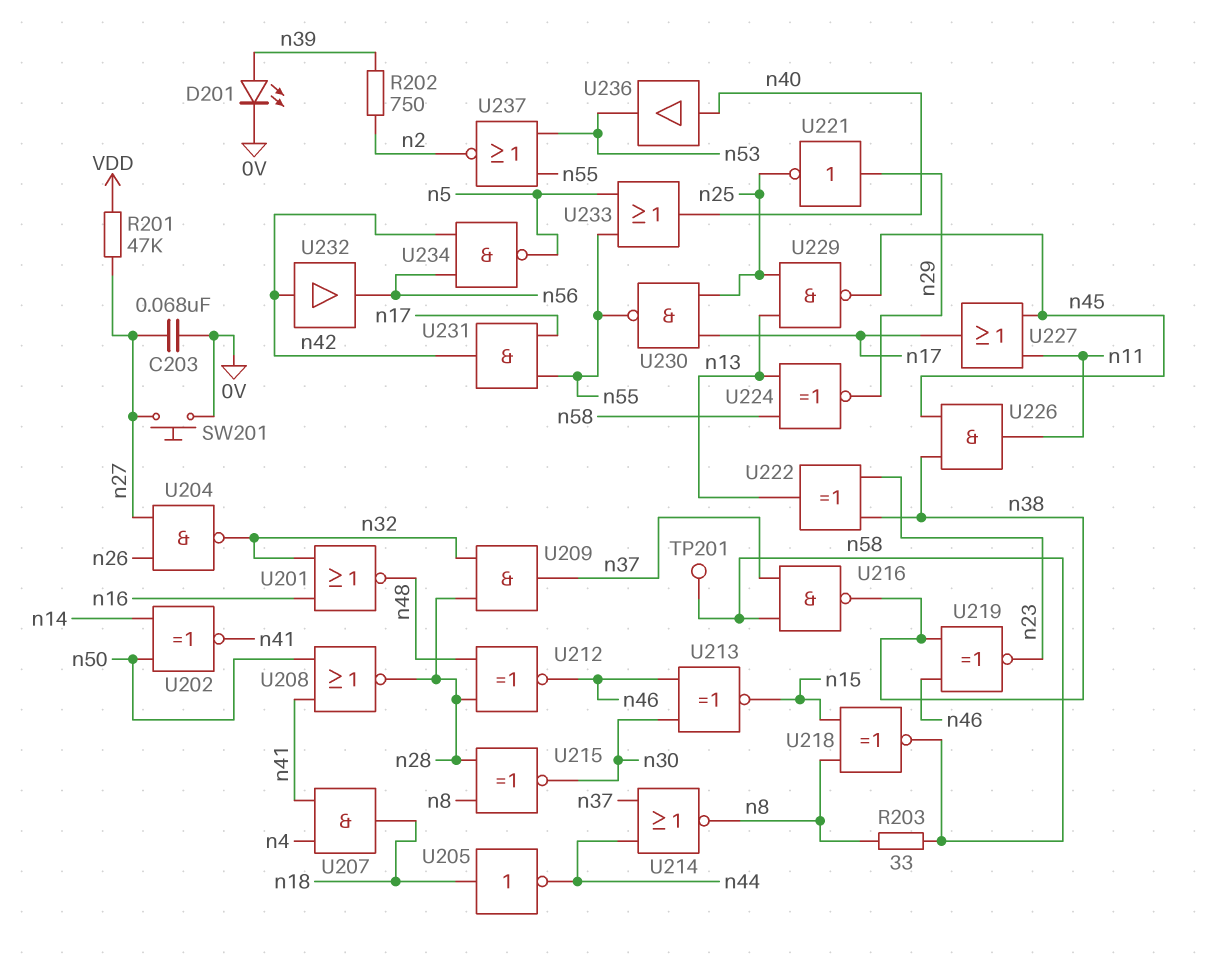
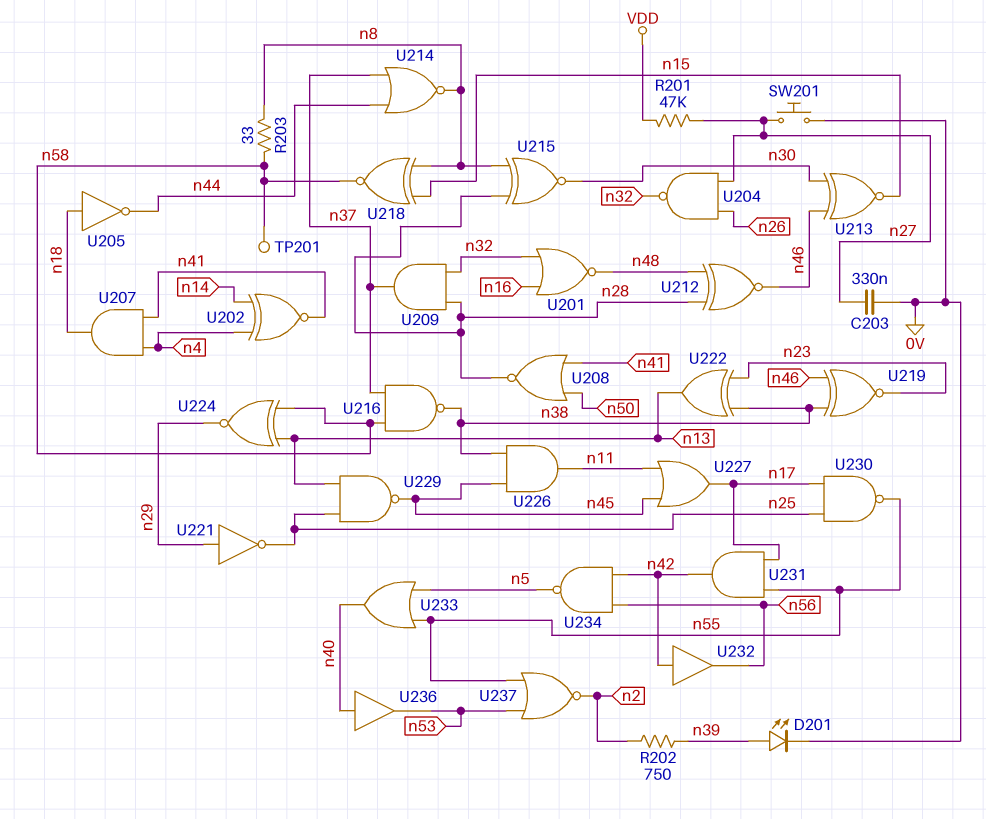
C203: 68nF (0V, n27) -> 330nF (0V, n27)
U202: XNOR (in n14, in n50, out n41) -> XNOR (in n4, in n14, out n41)

